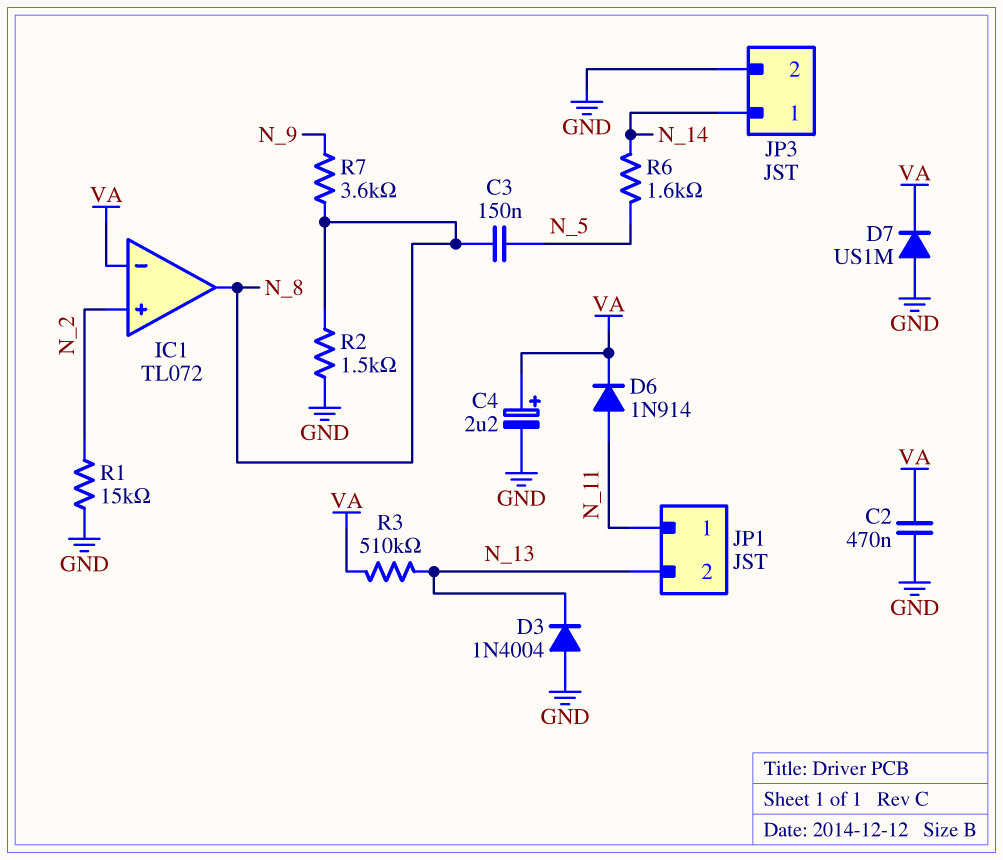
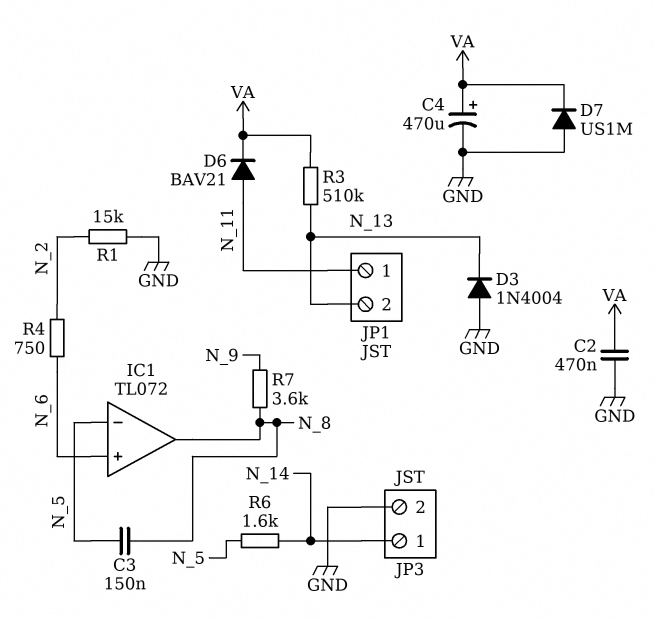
C4: 2.2uF (plus VA, minus GND) -> 470uF (plus VA, minus GND)
D6: diode 1N914 (A N_11, K VA) -> diode BAV21 (A N_11, K VA)
IC1 pin in+: N_2 -> N_6
IC1 pin in-: VA -> N_5
R2: 1.5k (GND, N_8) -> none
R4: none -> 750 (N_2, N_6)

